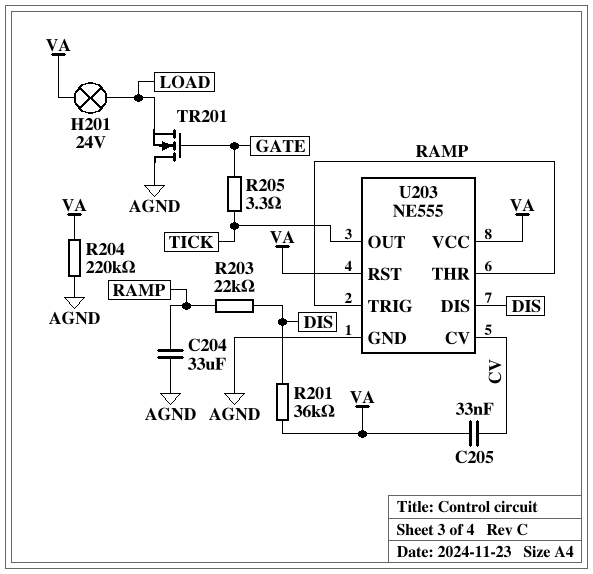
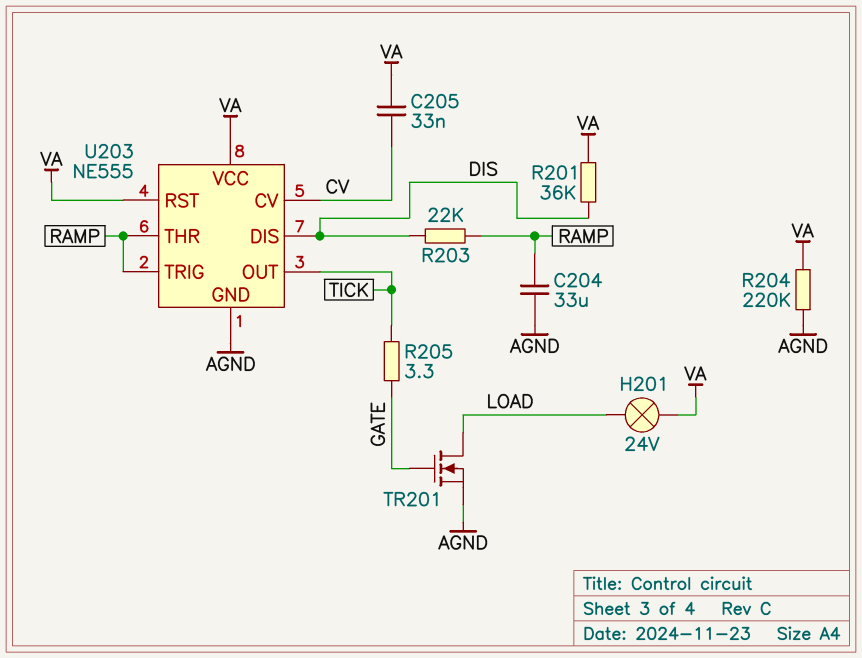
TR201: NMOS (G GATE, D AGND, S LOAD) -> NMOS (G GATE, D LOAD, S AGND)

